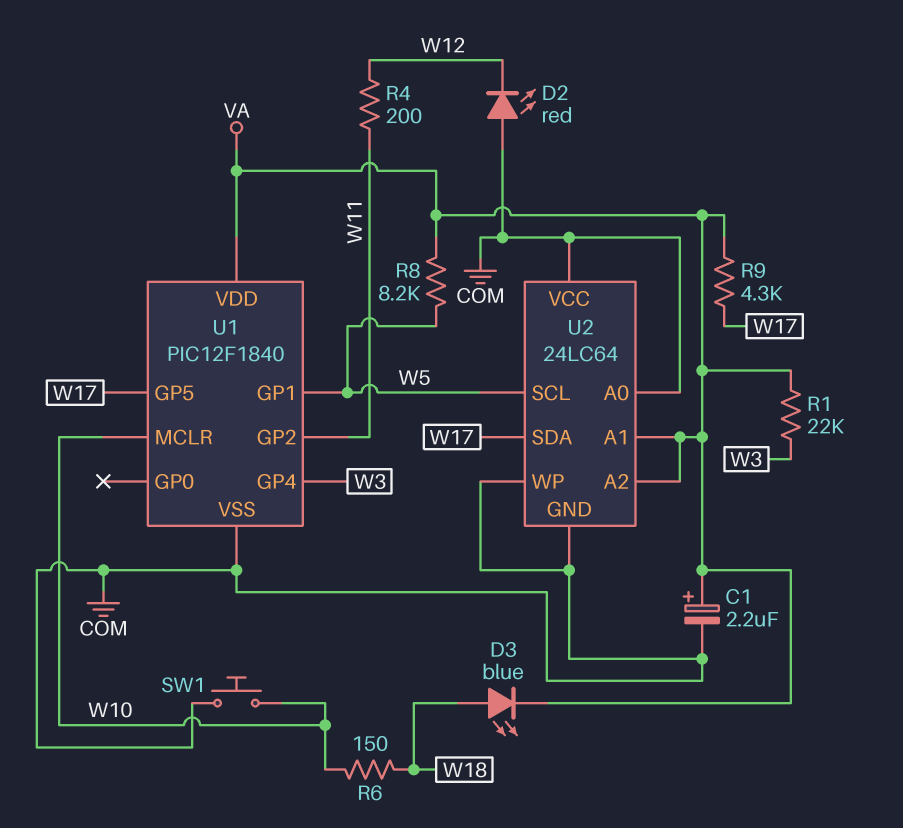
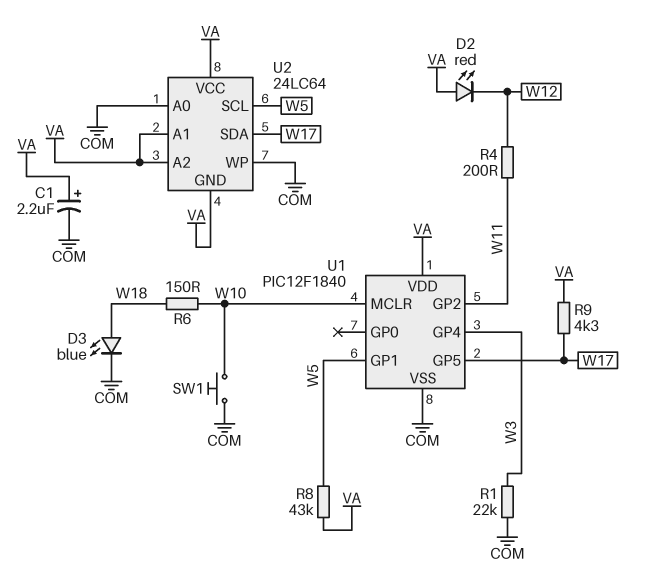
D2: LED red (A COM, K W12) -> LED red (A VA, K W12)
D3: LED blue (A W18, K VA) -> LED blue (A W18, K COM)
R1: 22k (VA, W3) -> 22k (COM, W3)
R8: 8.2k (VA, W5) -> 43k (VA, W5)
U2 pin GND: COM -> VA
U2 pin VCC: COM -> VA

